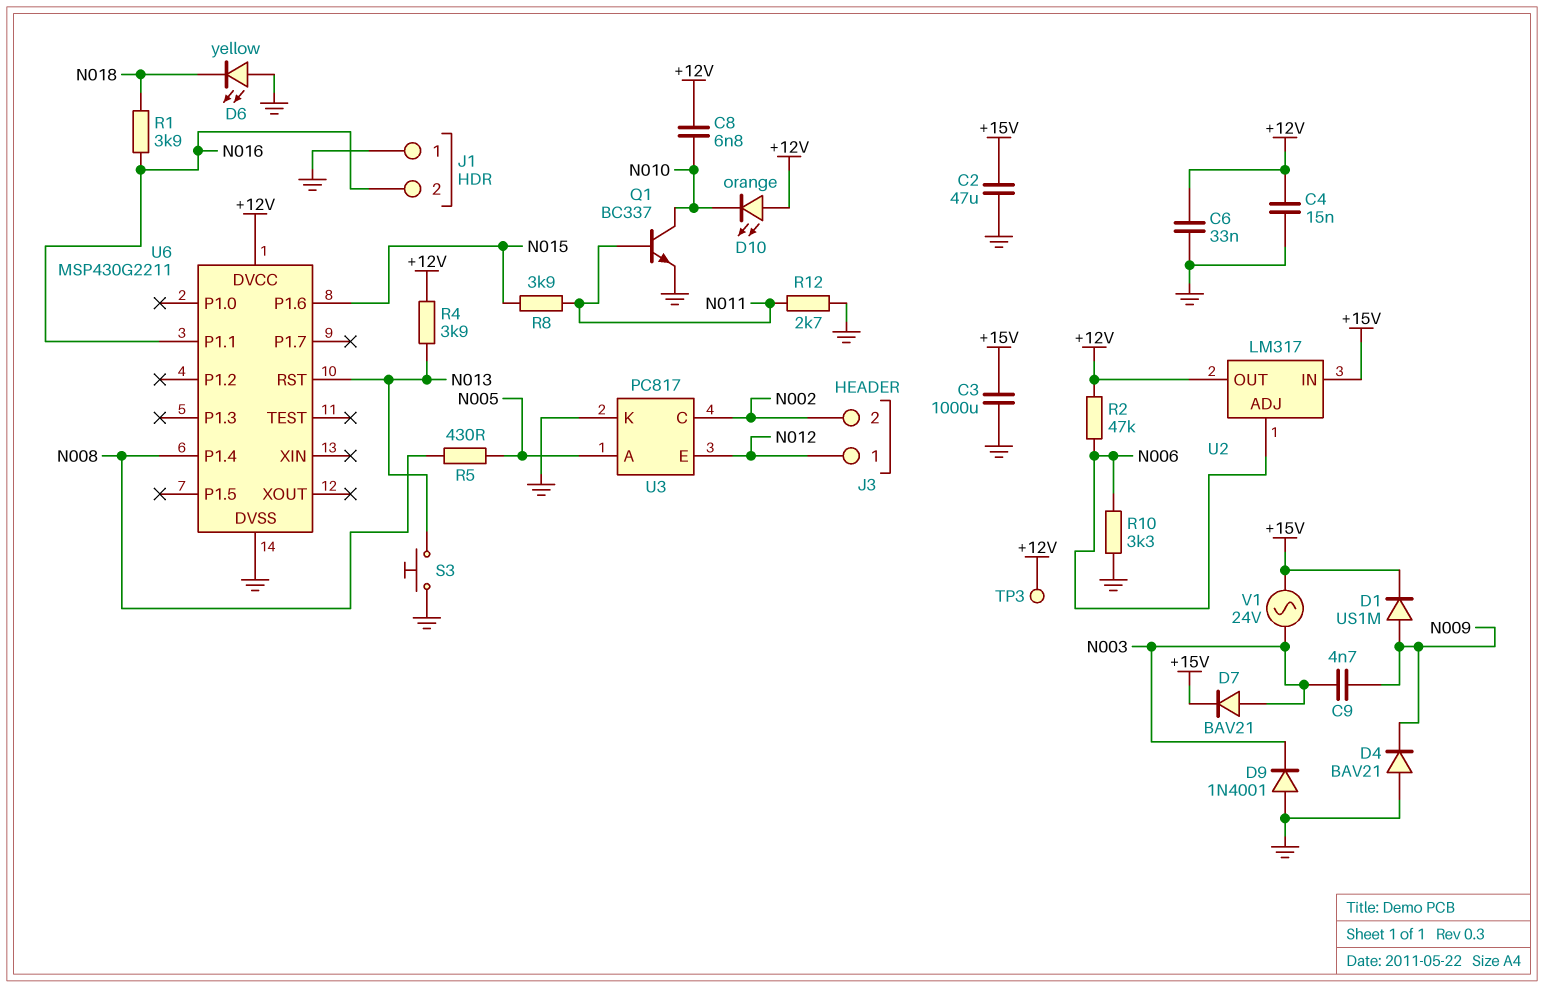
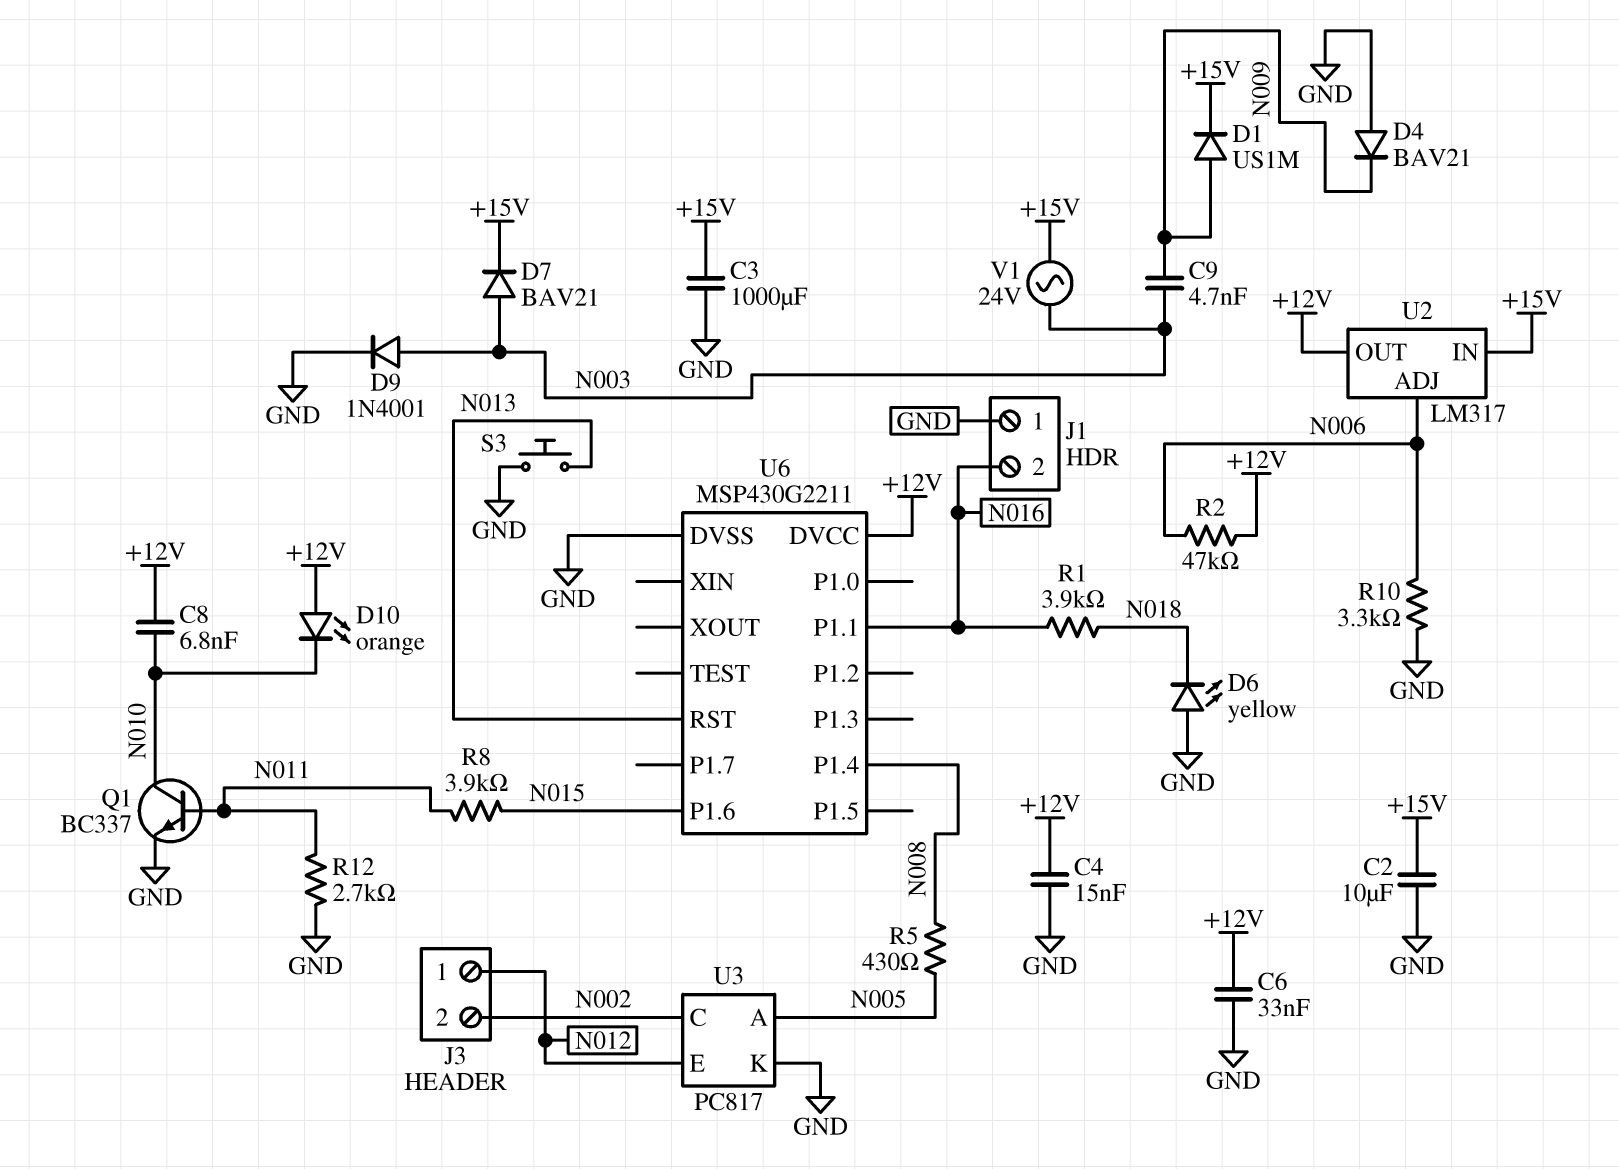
C2: 47uF (+15V, GND) -> 10uF (+15V, GND)
D9: diode 1N4001 (A GND, K N003) -> diode 1N4001 (A N003, K GND)
R4: 3.9k (+12V, N013) -> none
TP3: test point (+12V) -> none

